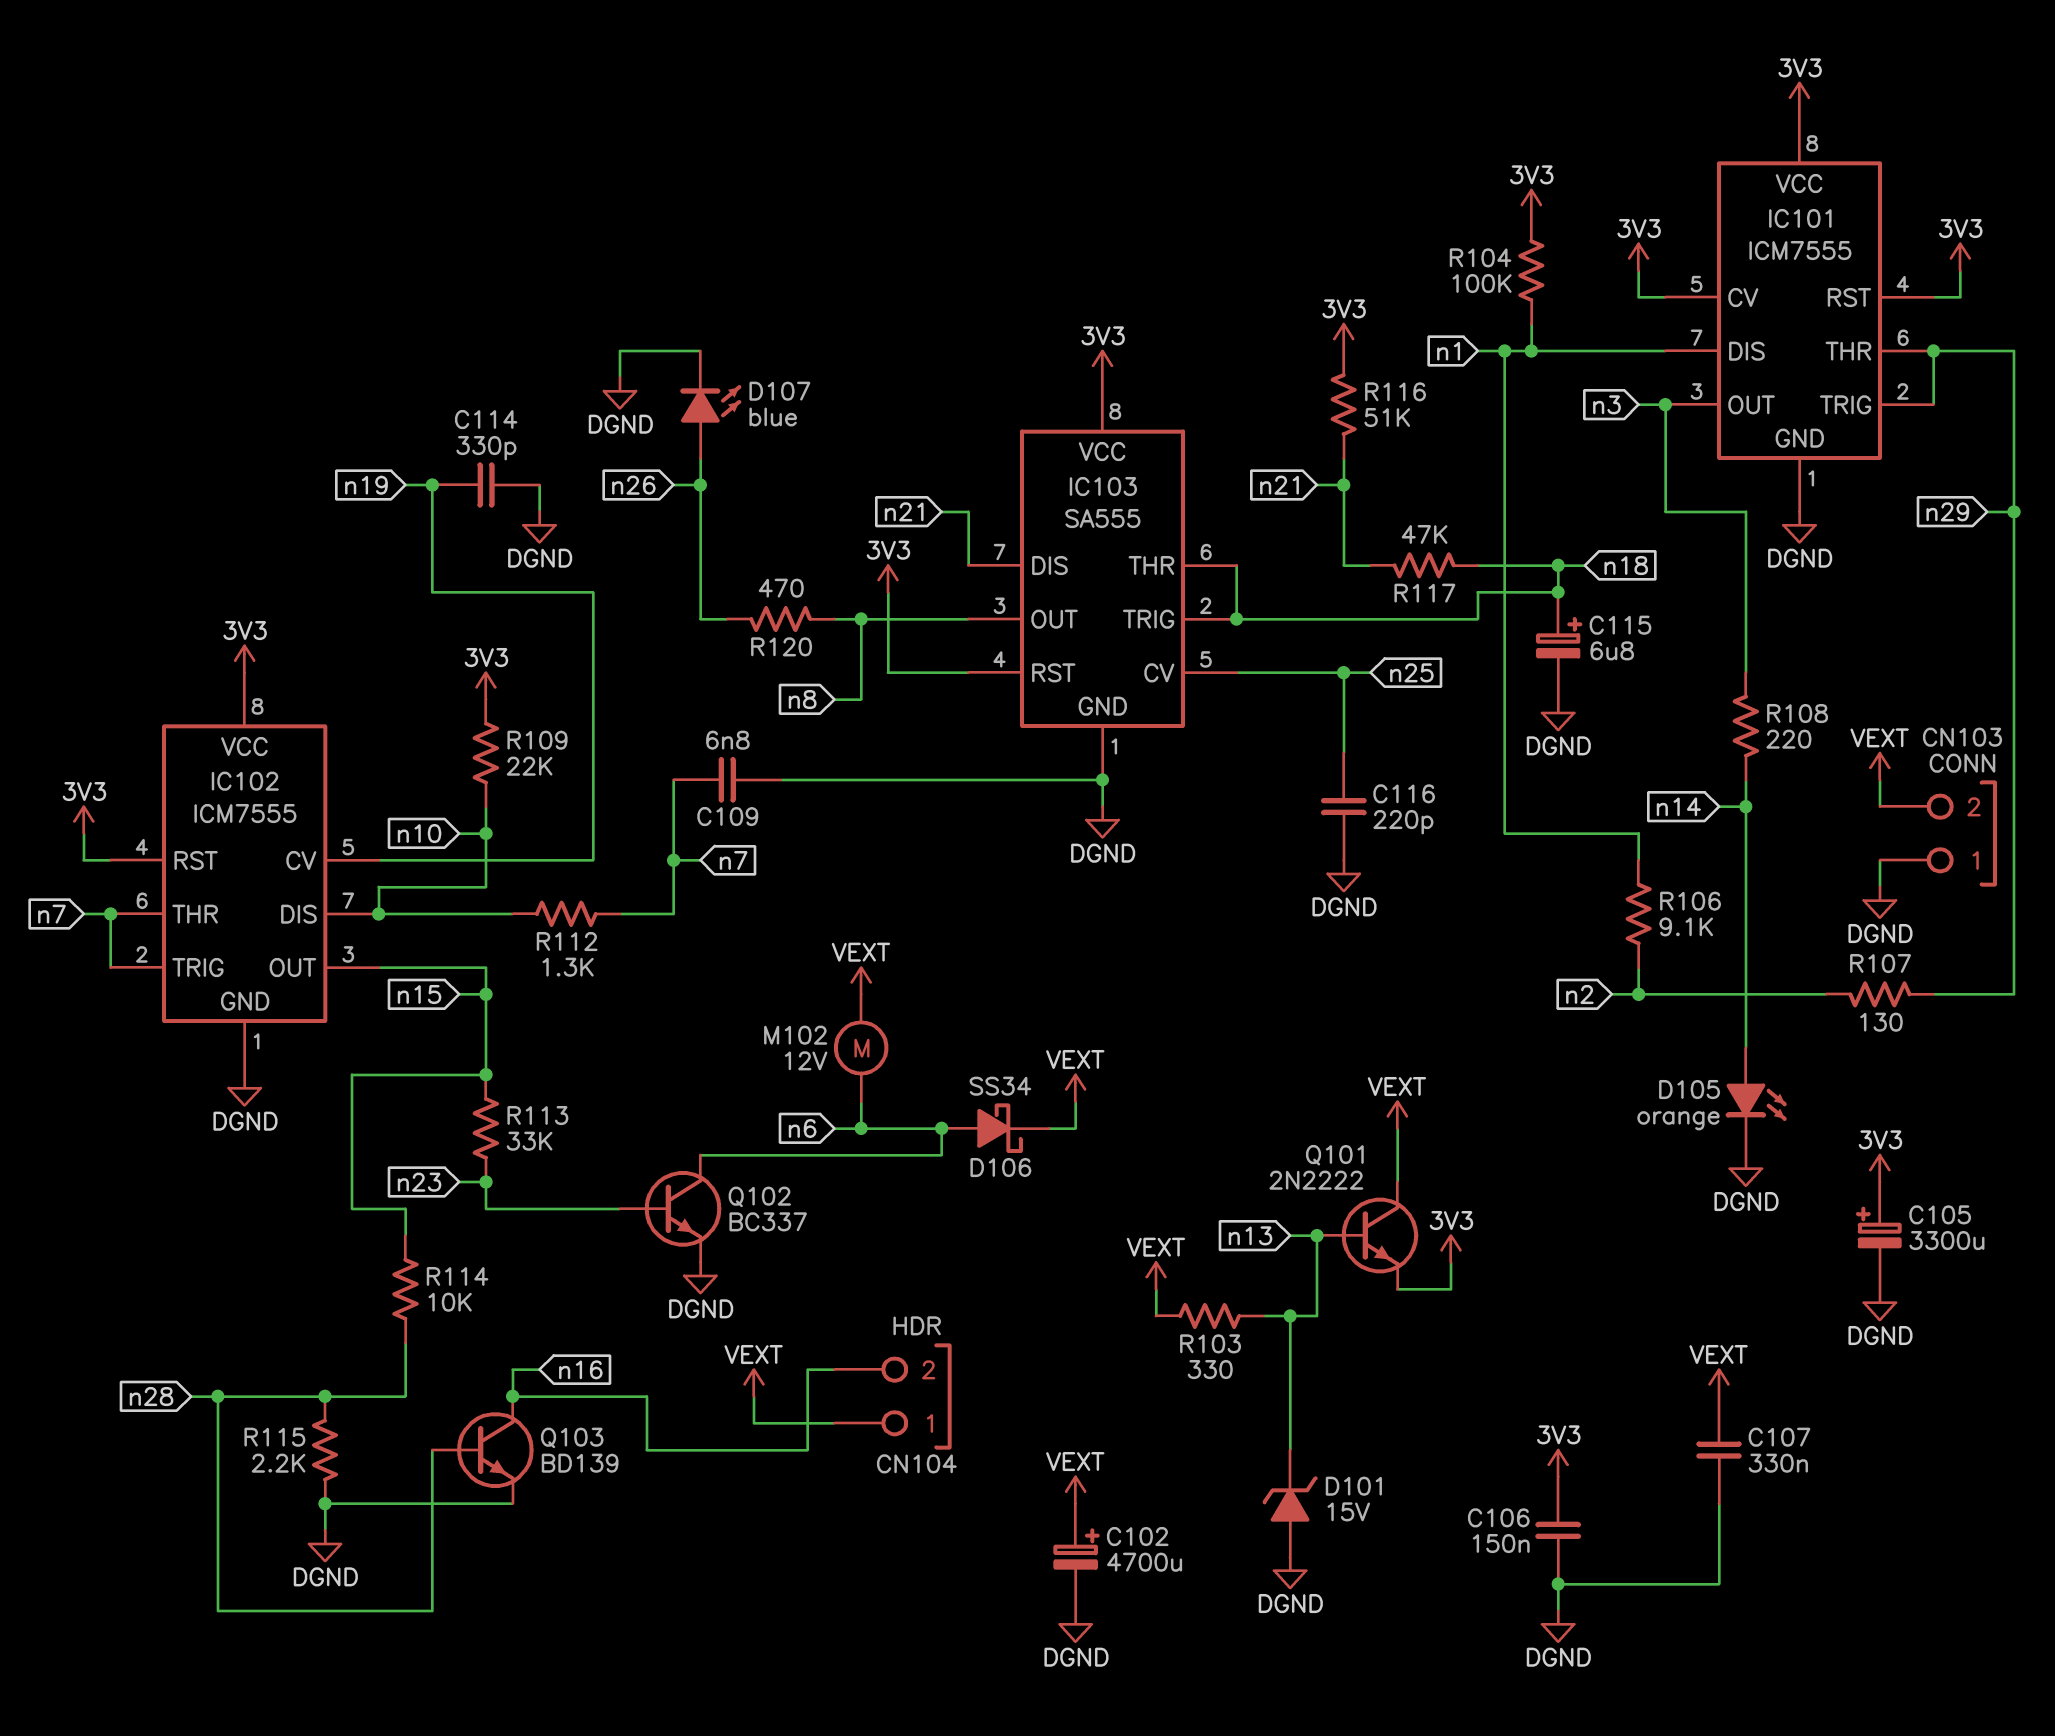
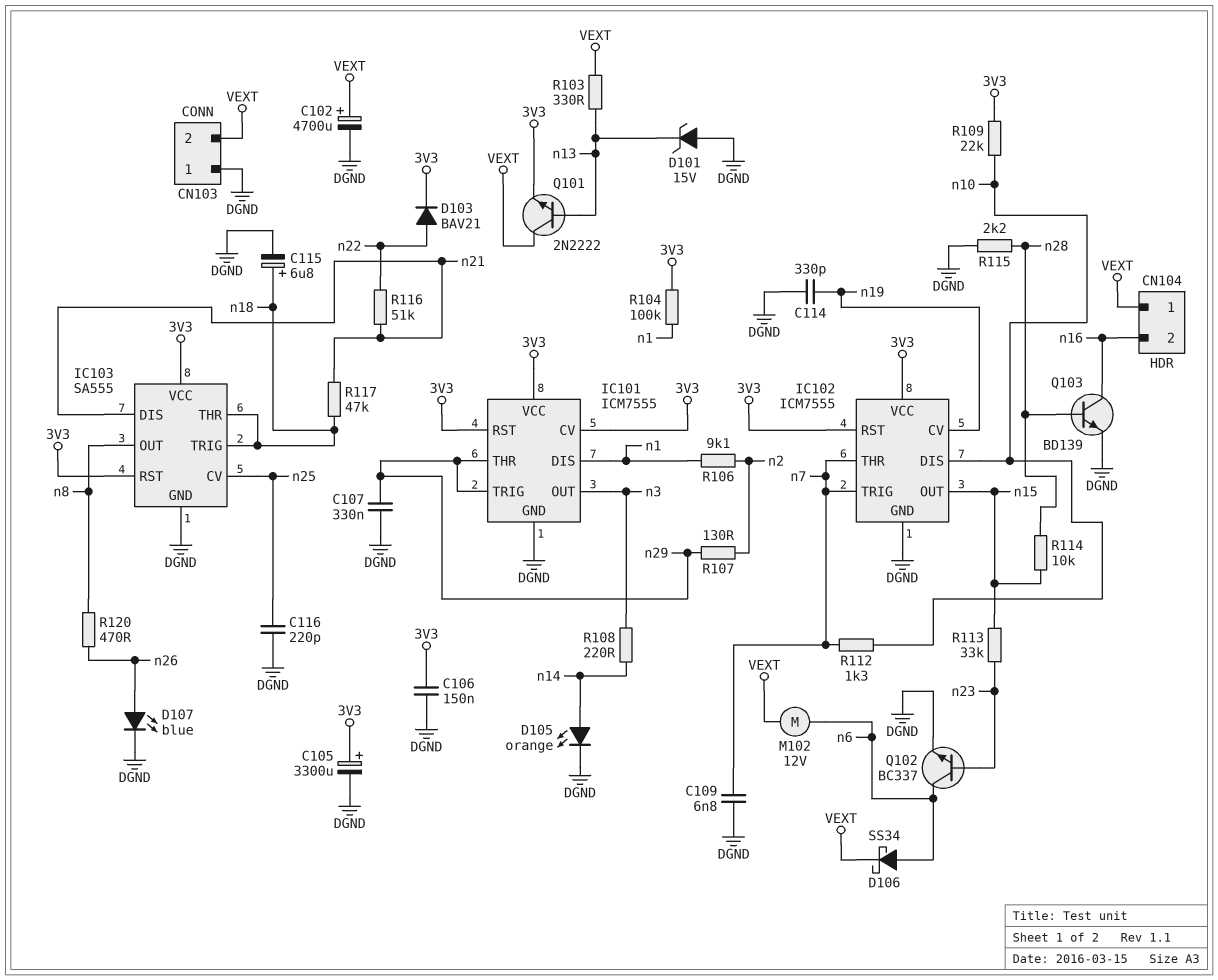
C107: 330nF (DGND, VEXT) -> 330nF (DGND, n29)
D103: none -> diode BAV21 (A n22, K 3V3)
R116: 51k (3V3, n21) -> 51k (n21, n22)

